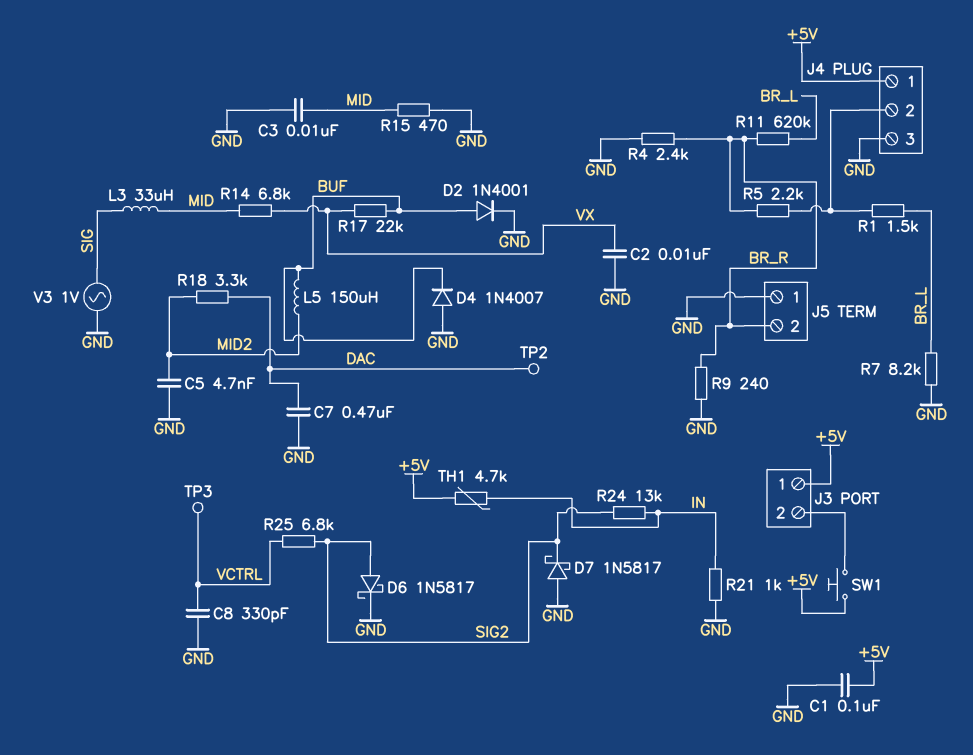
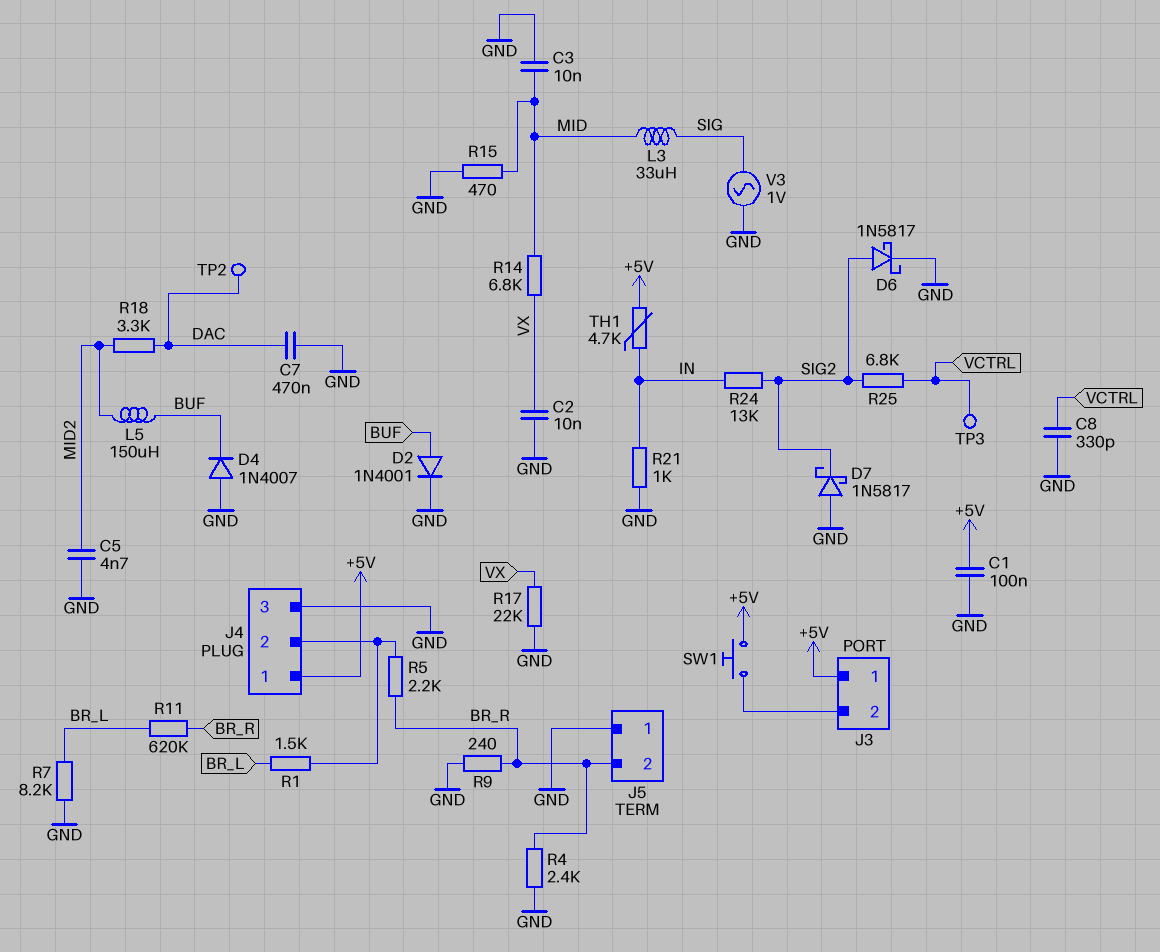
R17: 22k (BUF, VX) -> 22k (GND, VX)

